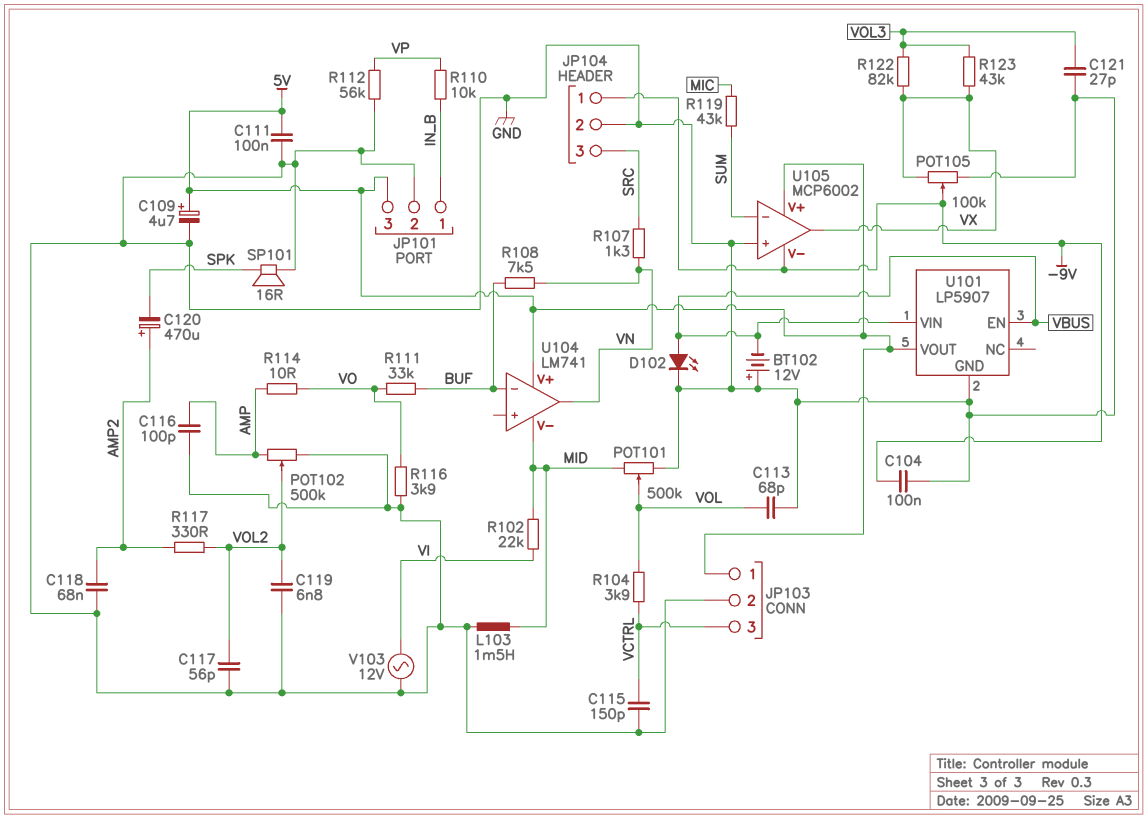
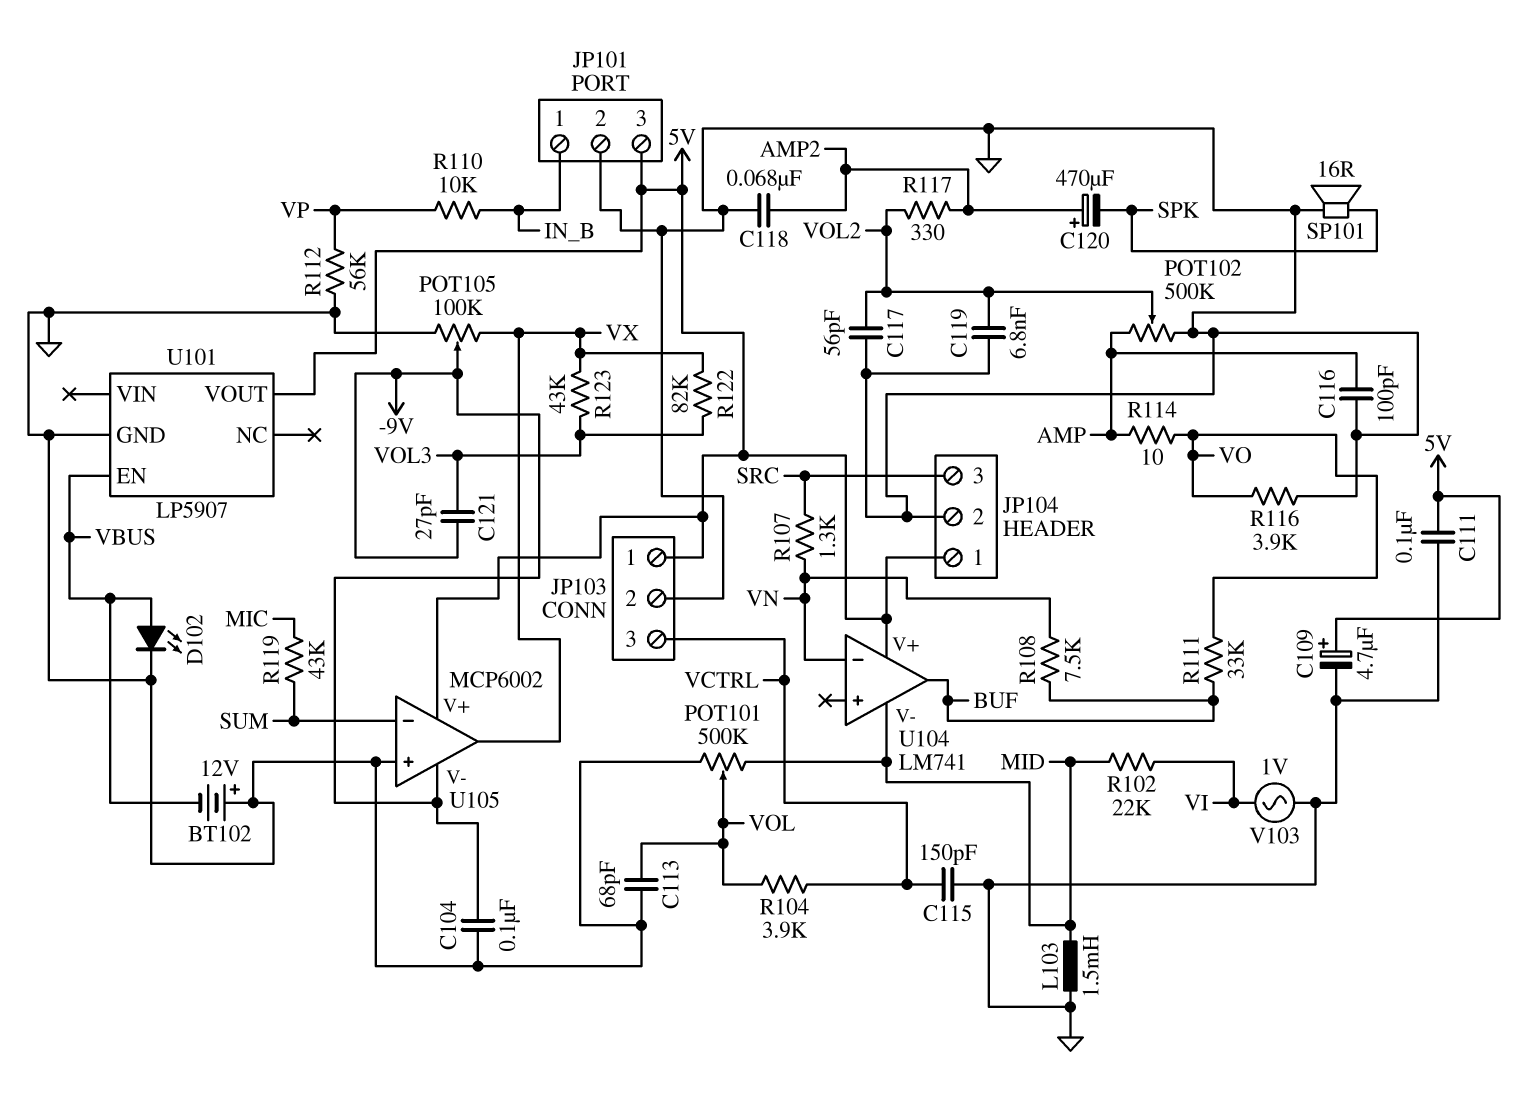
C121: 27pF (GND, VOL3) -> 27pF (-9V, VOL3)
JP104 pin 1: -9V -> 5V
U101 pin VIN: VBUS -> none
U104 pin in-: BUF -> VN
U104 pin out: VN -> BUF
V103: AC 12V (GND, VI) -> AC 1V (GND, VI)

